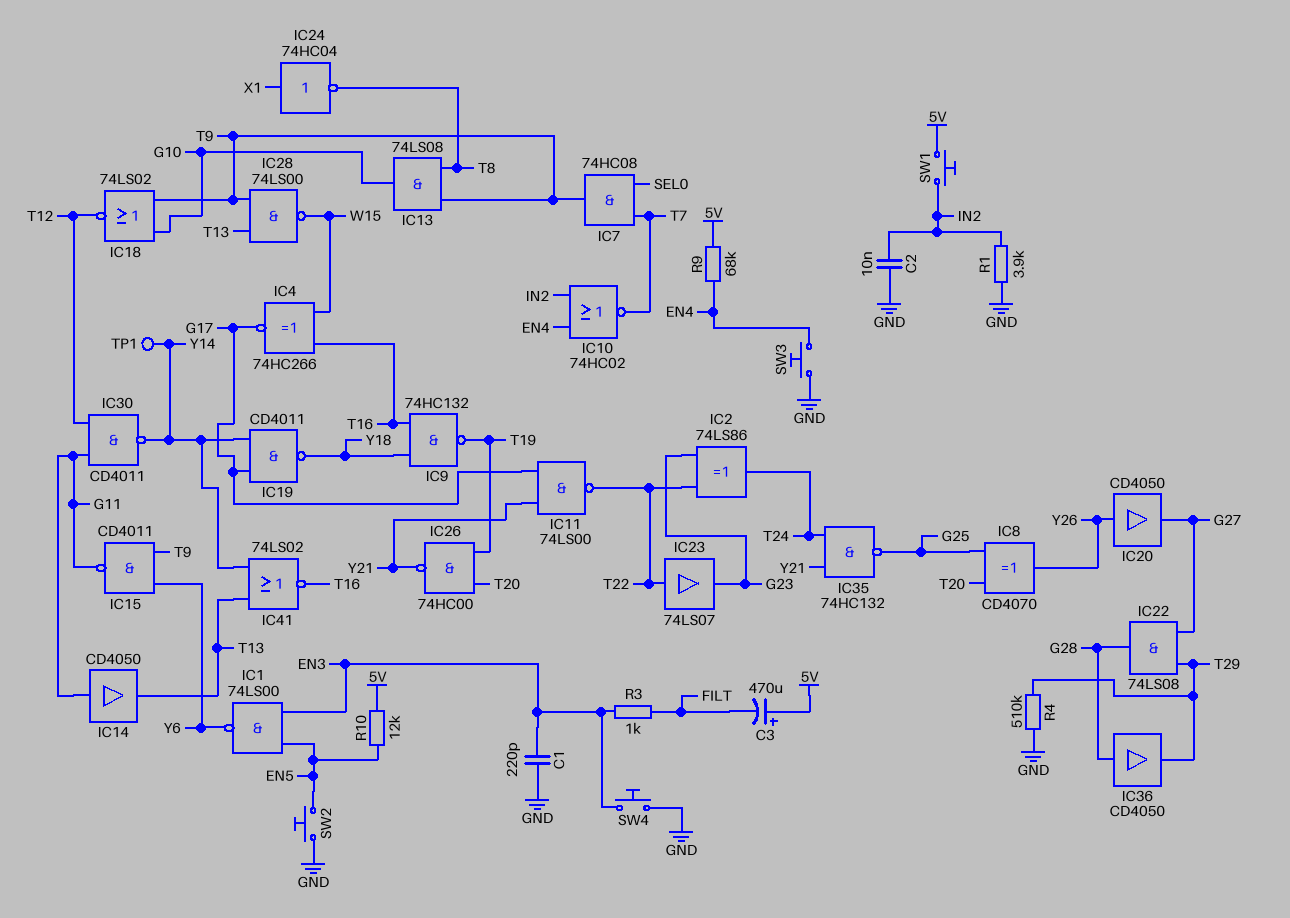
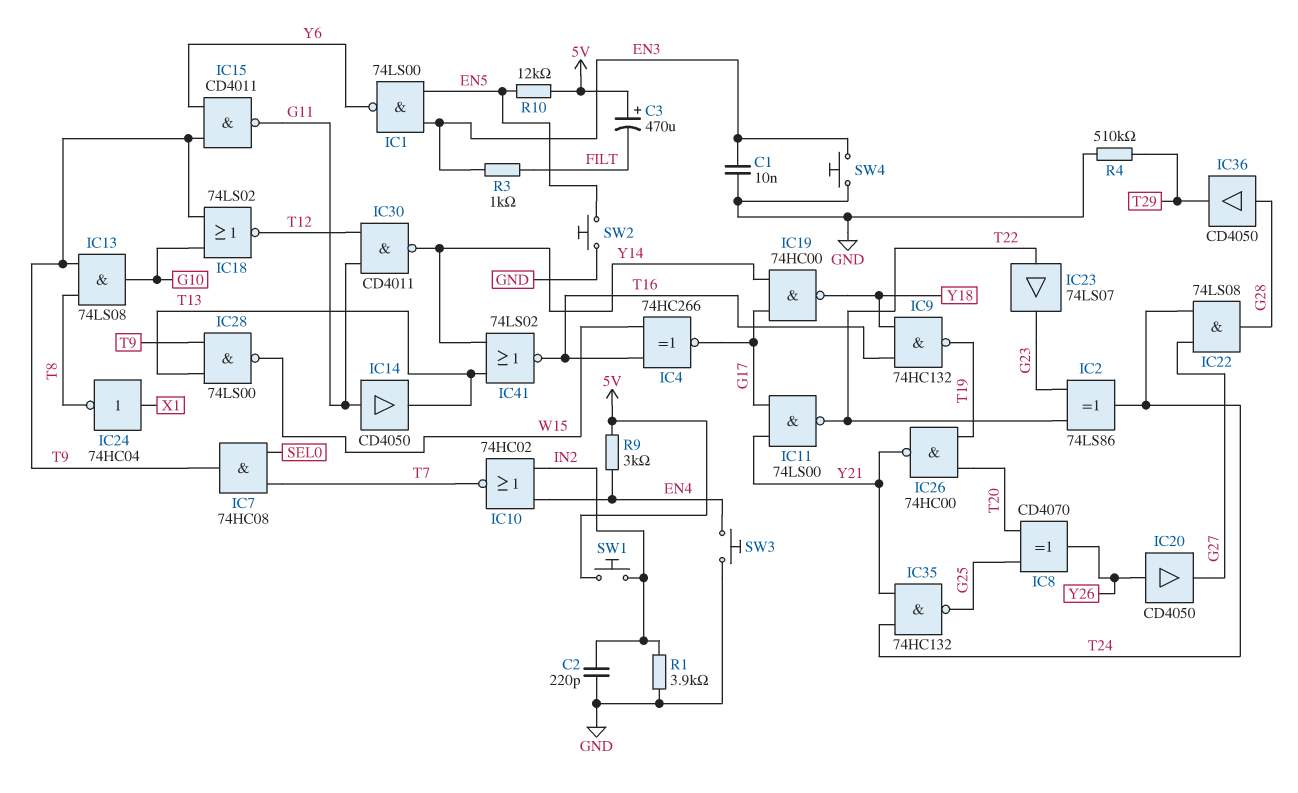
C1: 220pF (EN3, GND) -> 10nF (EN3, GND)
C2: 10nF (GND, IN2) -> 220pF (GND, IN2)
IC19: NAND CD4011 (in G17, in Y14, out Y18) -> NAND 74HC00 (in G17, in Y14, out Y18)
IC22: AND 74LS08 (in G27, in T29, out G28) -> AND 74LS08 (in G27, in T24, out G28)
R9: 68k (5V, EN4) -> 3k (5V, EN4)
TP1: test point (Y14) -> none

